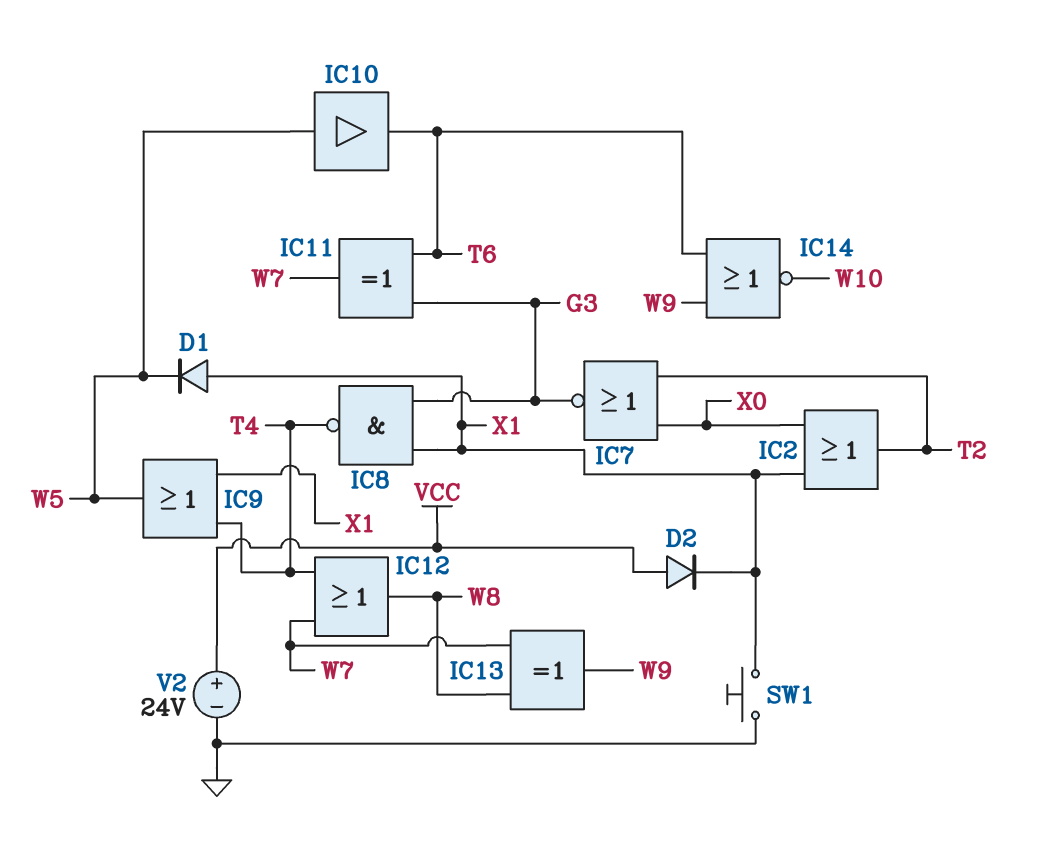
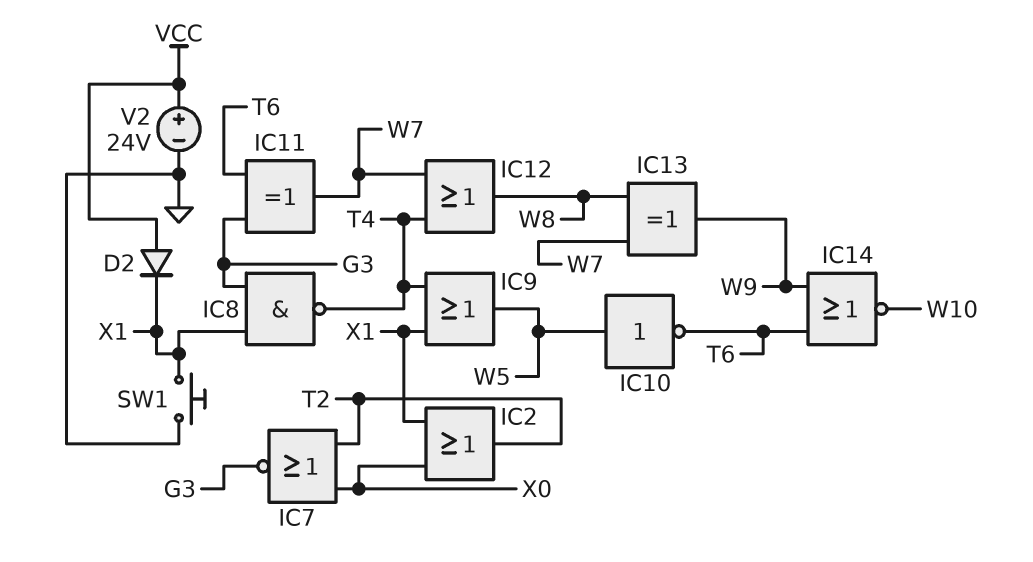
D1: diode (A X1, K W5) -> none
IC10: buffer (in W5, out T6) -> NOT (in W5, out T6)

